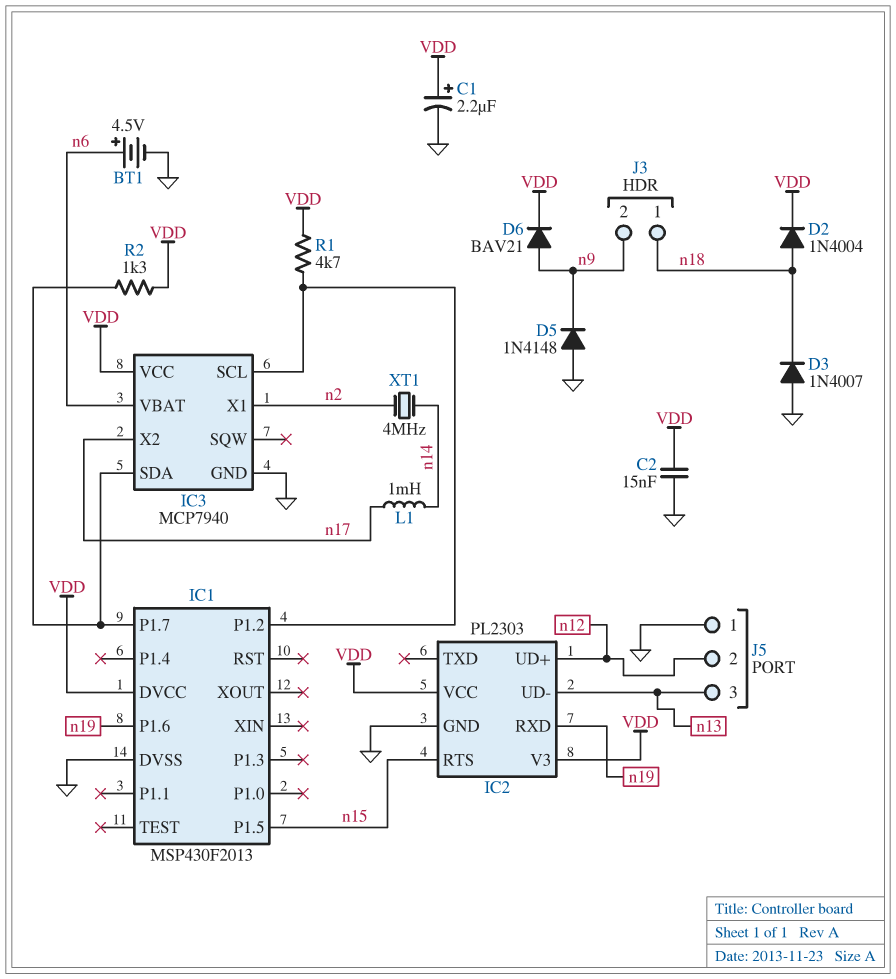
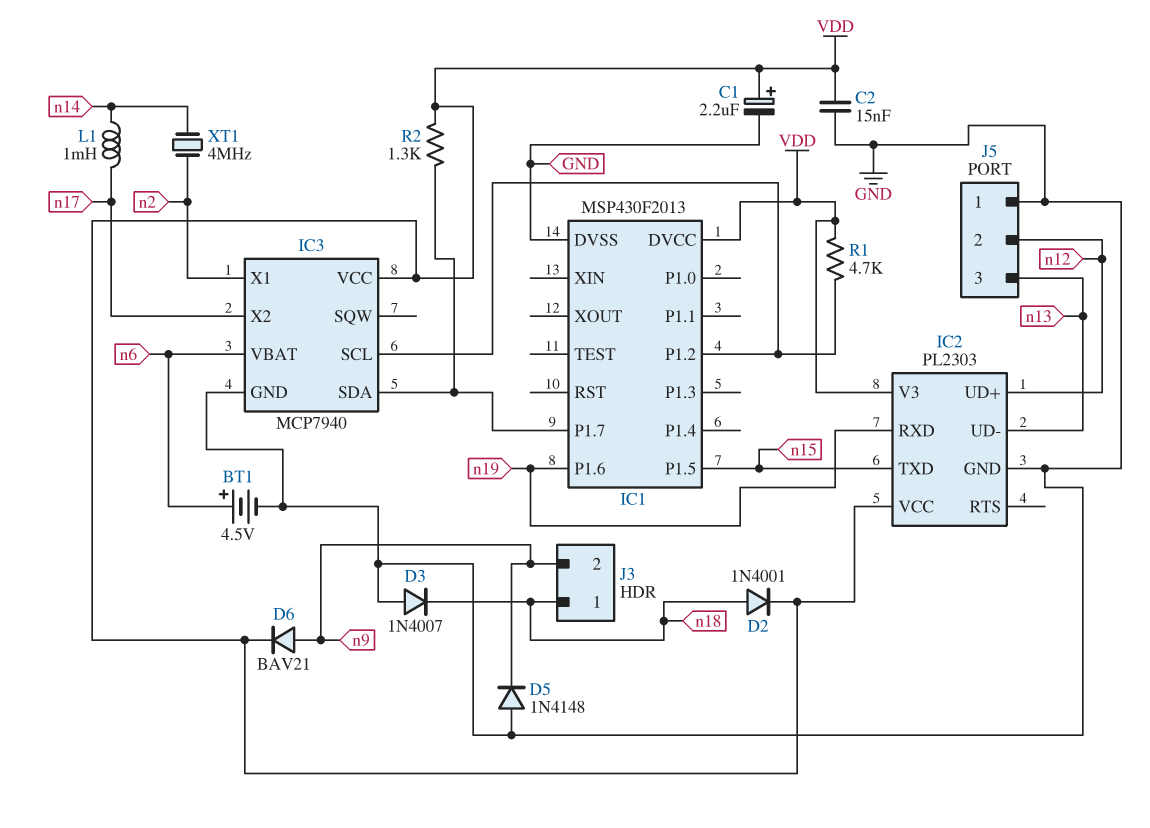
D2: diode 1N4004 (A n18, K VDD) -> diode 1N4001 (A n18, K VDD)
IC2 pin RTS: n15 -> none
IC2 pin TXD: none -> n15

